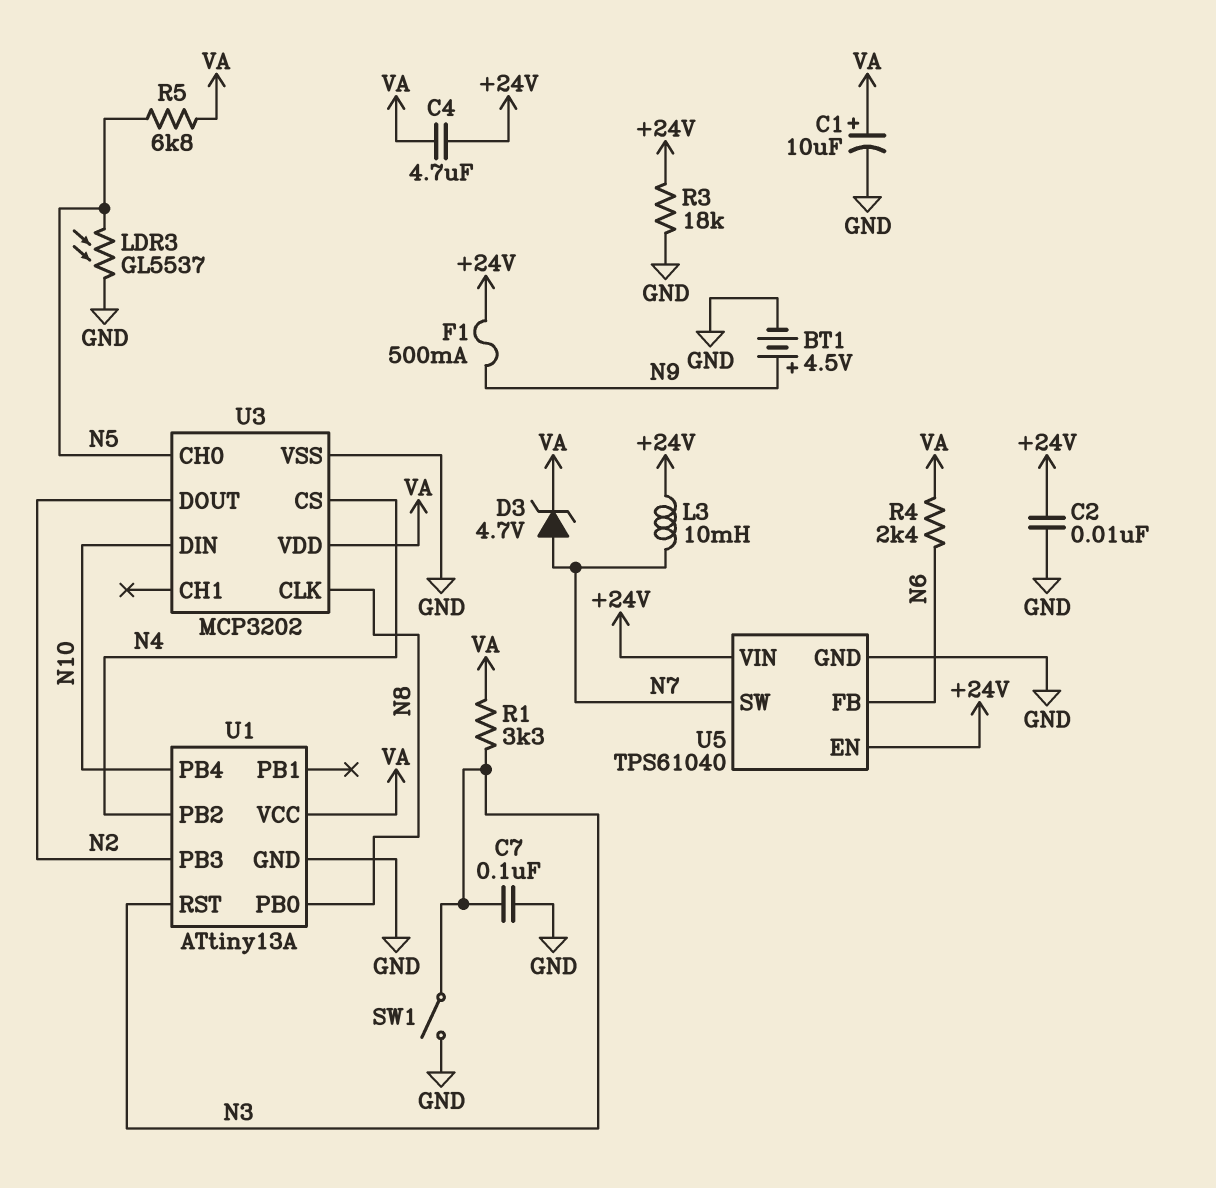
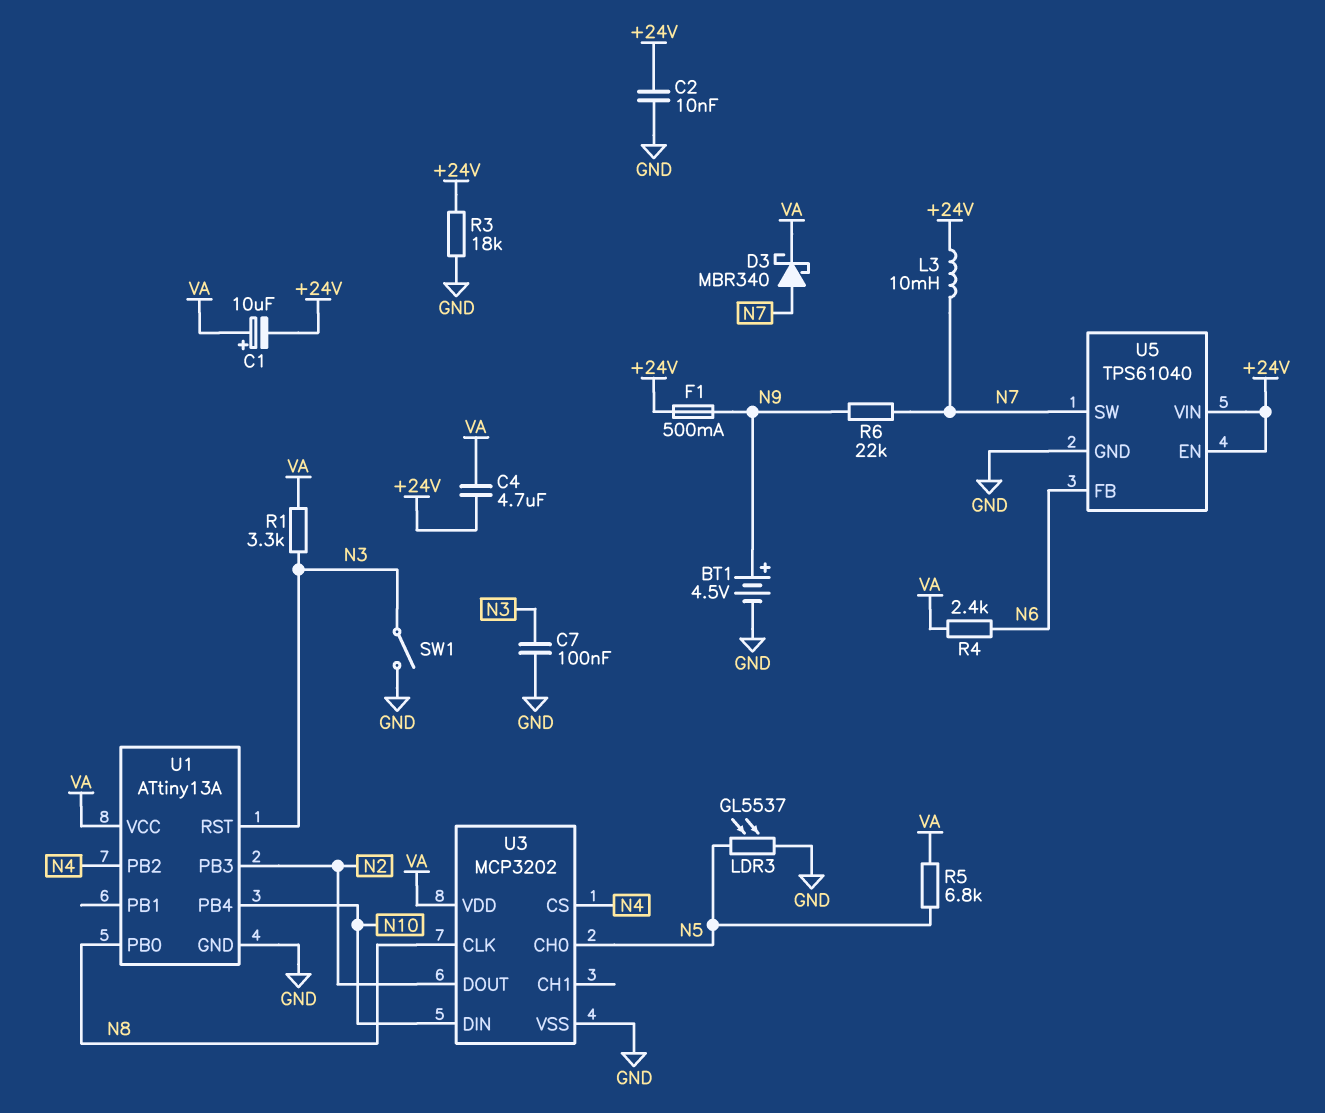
C1: 10uF (plus VA, minus GND) -> 10uF (plus VA, minus +24V)
D3: zener 4.7V (A N7, K VA) -> schottky MBR340 (A N7, K VA)
R6: none -> 22k (N7, N9)

